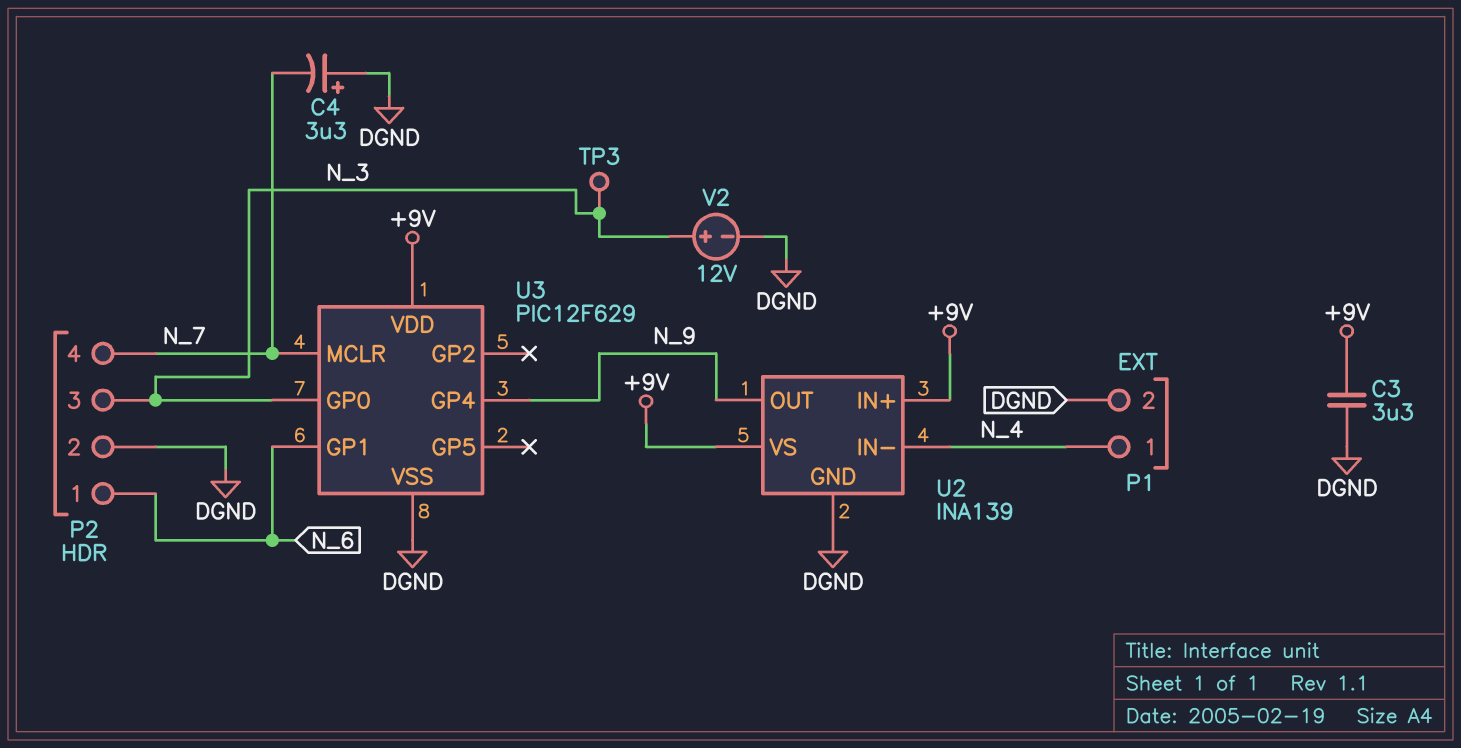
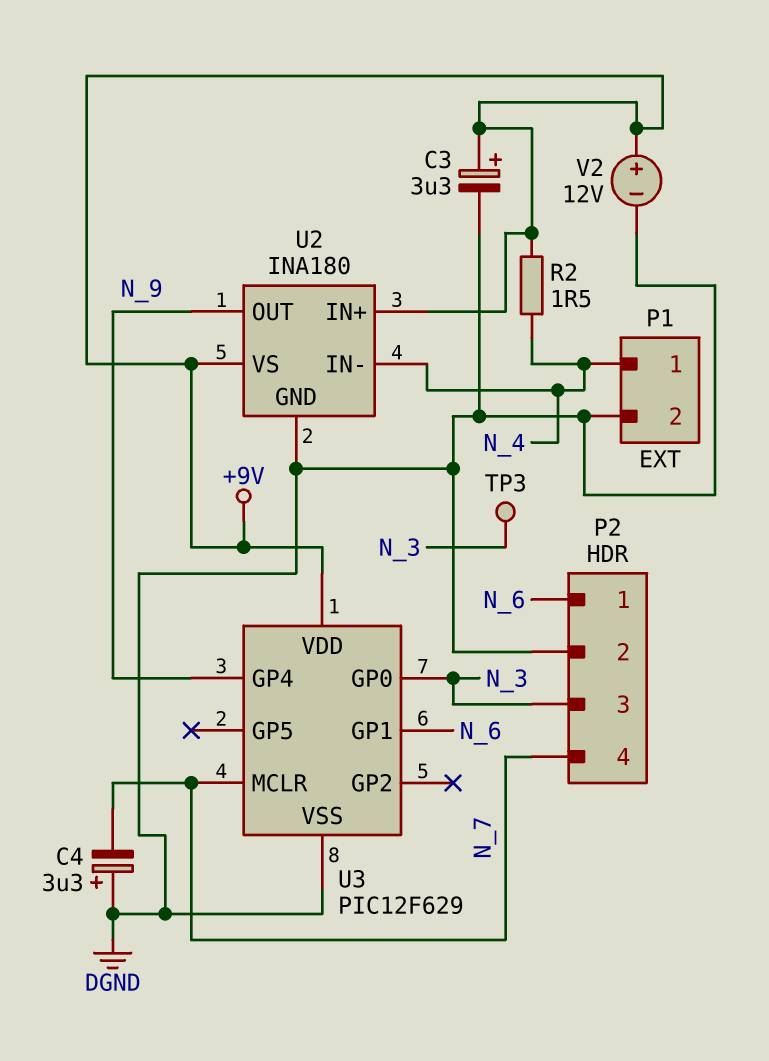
C3: 3.3uF (+9V, DGND) -> 3.3uF (plus +9V, minus DGND)
R2: none -> 1.5 (+9V, N_4)
U2: INA139 -> INA180
V2: 12V (plus N_3, minus DGND) -> 12V (plus +9V, minus DGND)

